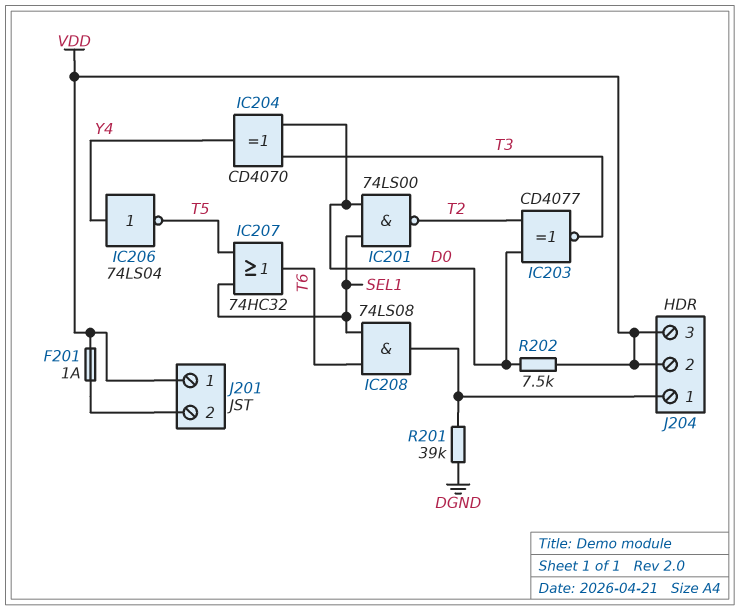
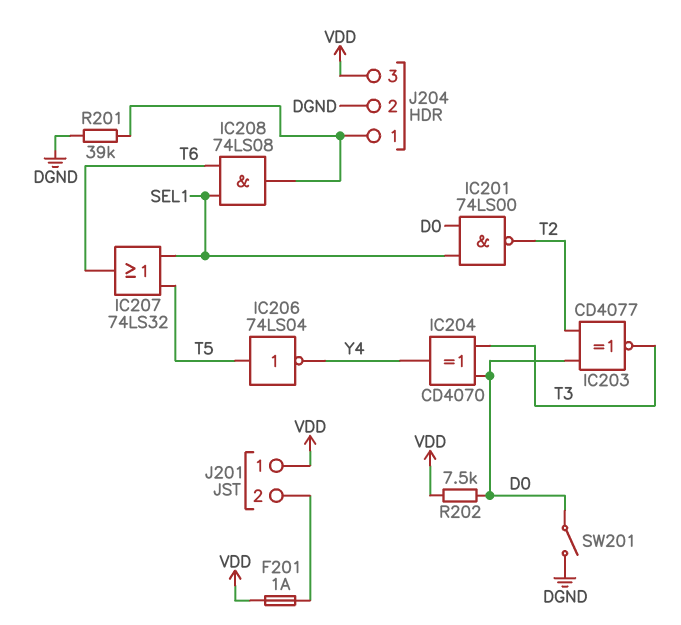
IC206: NOT 74LS04 (in Y4, out T5) -> NOT 74LS04 (in T5, out Y4)
IC207: OR 74HC32 (in SEL1, in T5, out T6) -> OR 74LS32 (in SEL1, in T5, out T6)
J204 pin 2: VDD -> DGND
SW201: none -> switch (D0, DGND)

